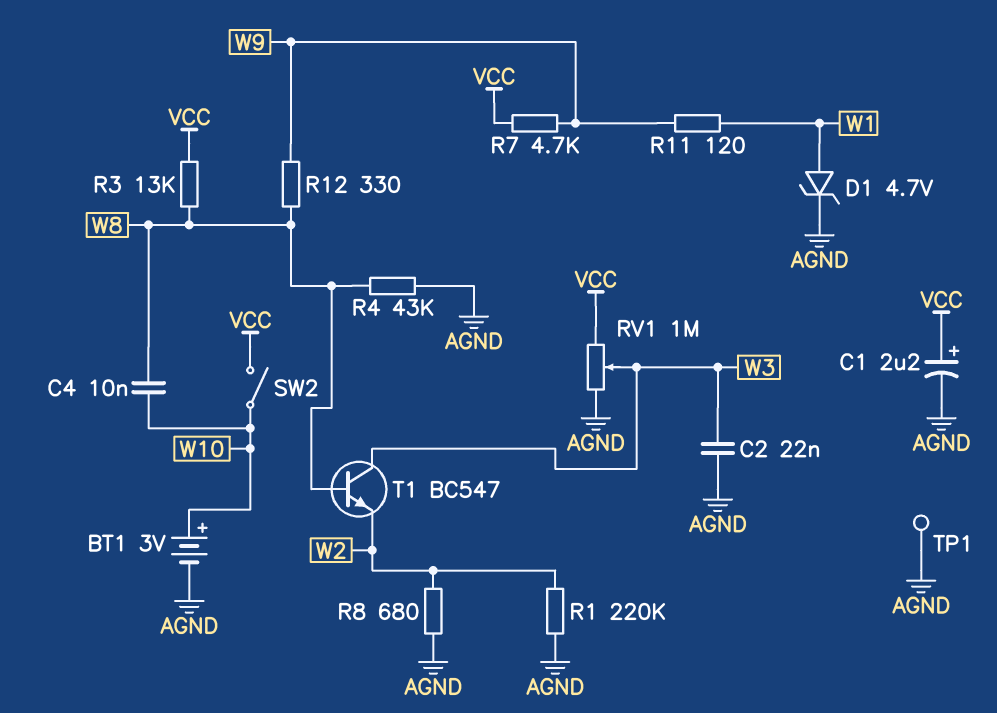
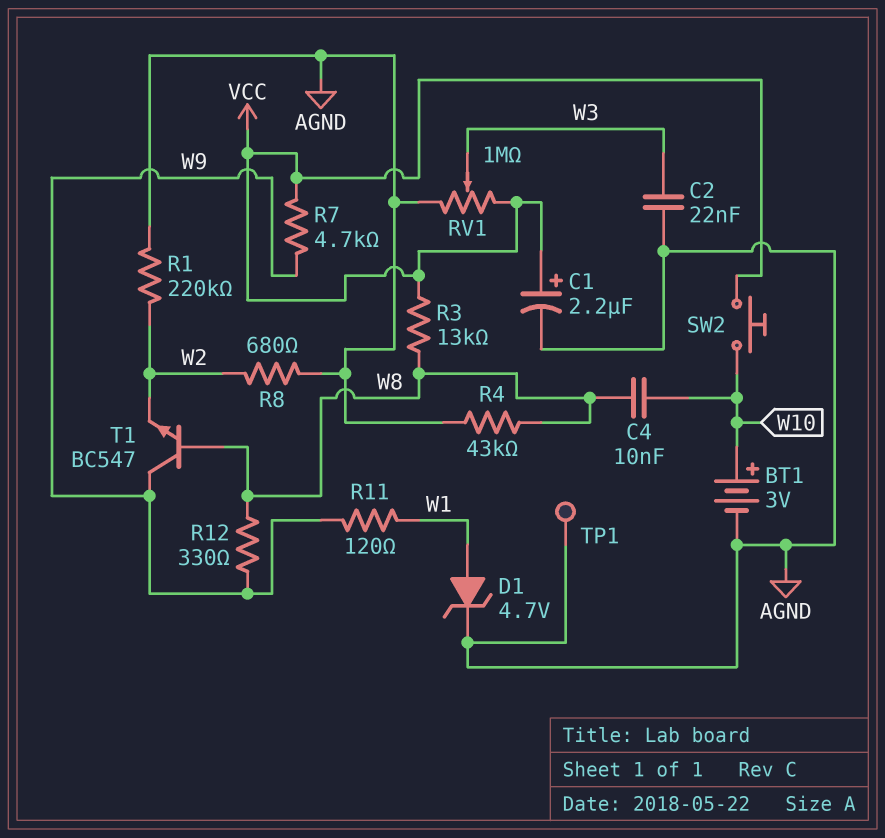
SW2: switch (VCC, W10) -> button (VCC, W10)
T1: NPN BC547 (B W8, C W3, E W2) -> NPN BC547 (B W8, C W9, E W2)

